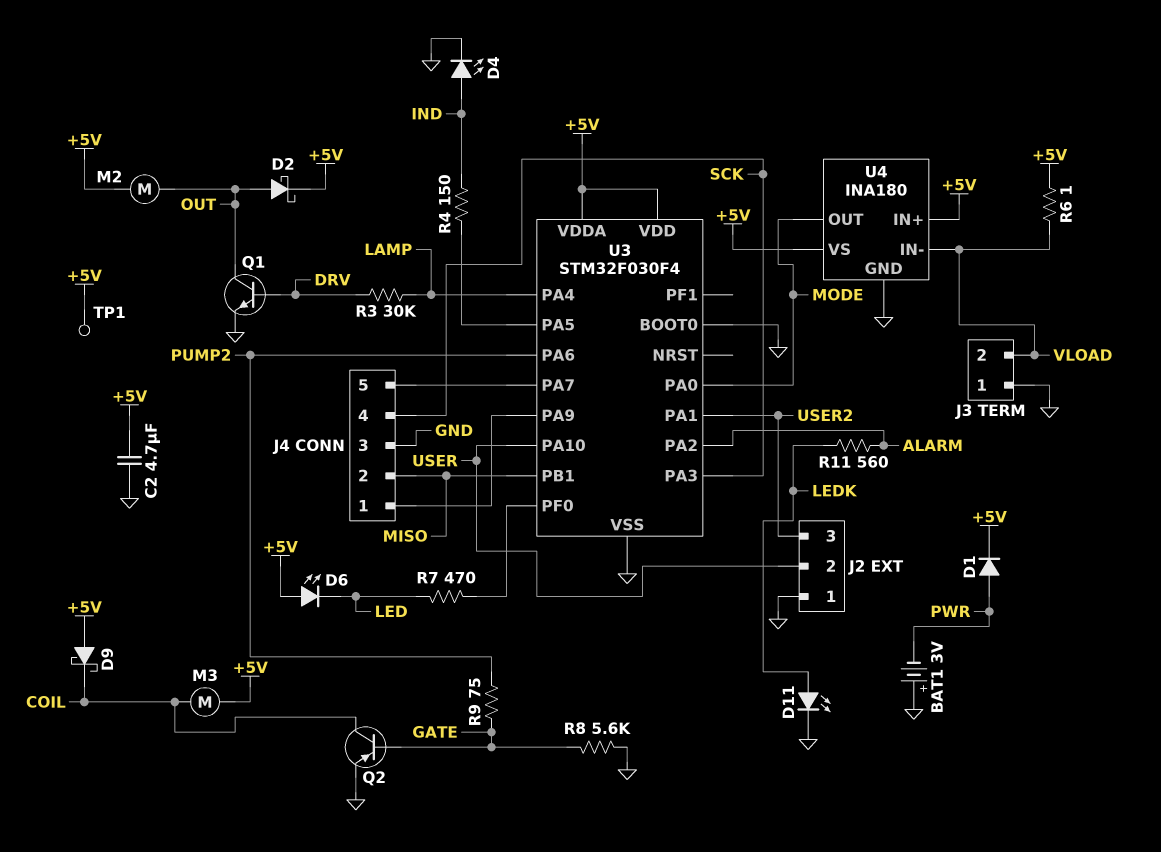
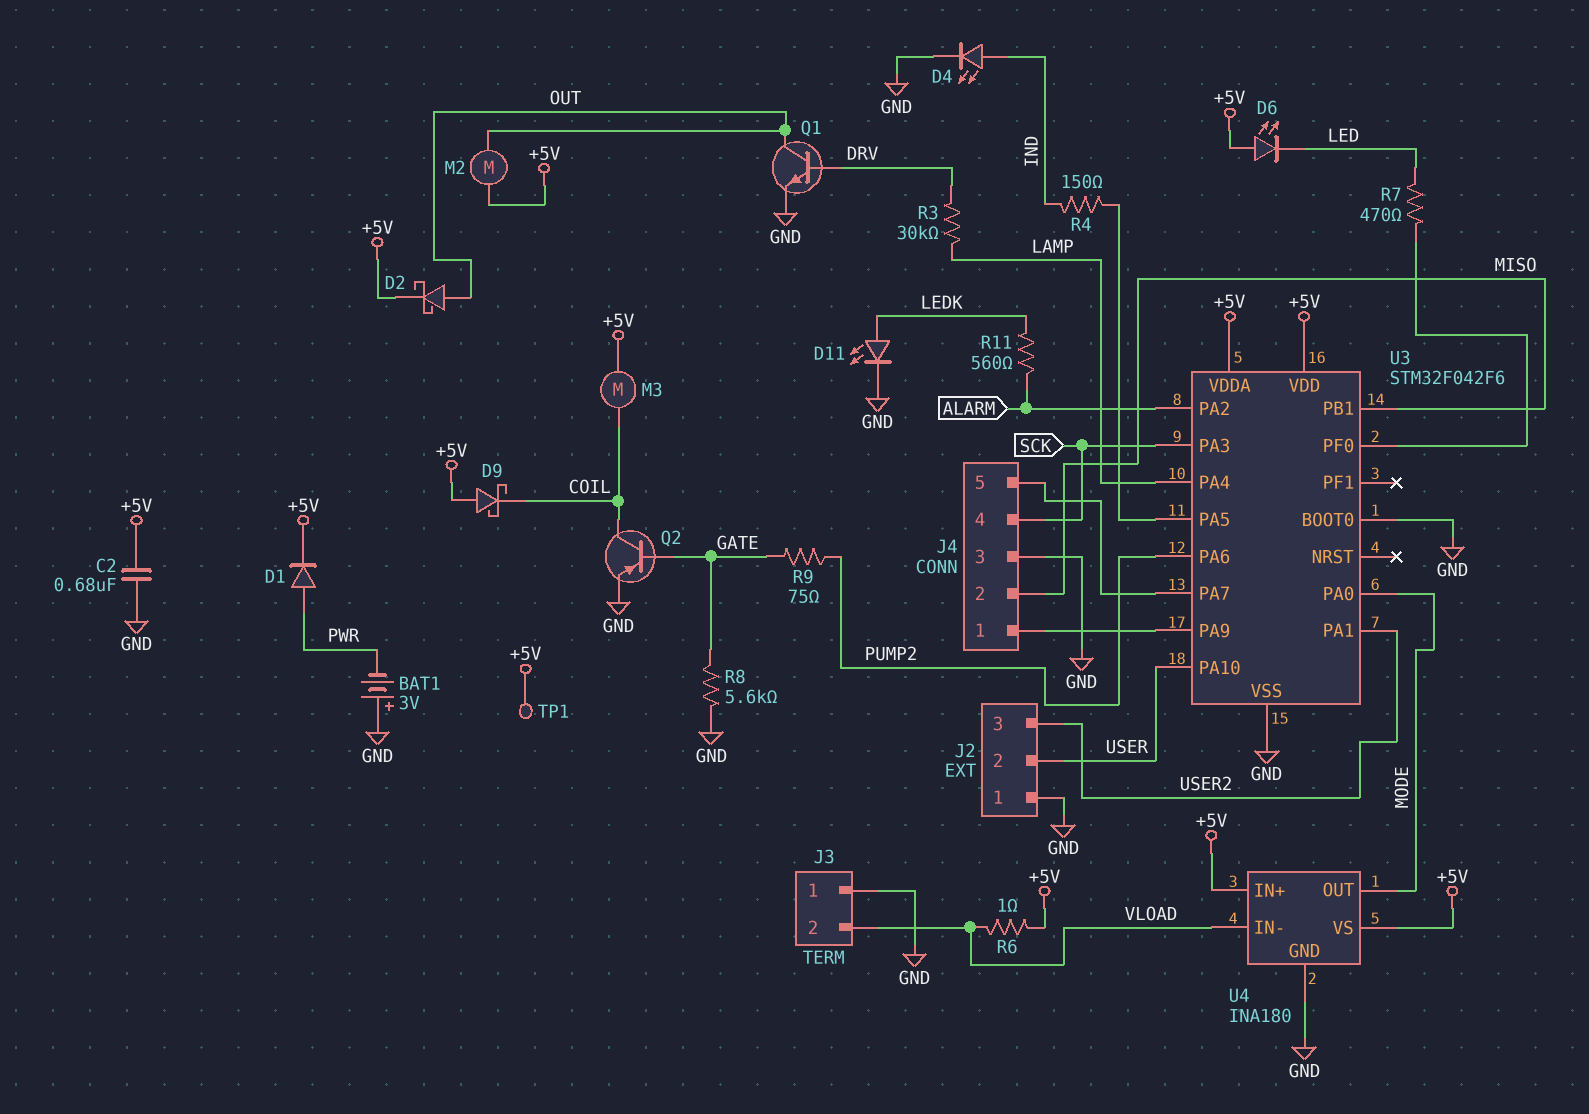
C2: 4.7uF (+5V, GND) -> 680nF (+5V, GND)
U3: STM32F030F4 -> STM32F042F6

